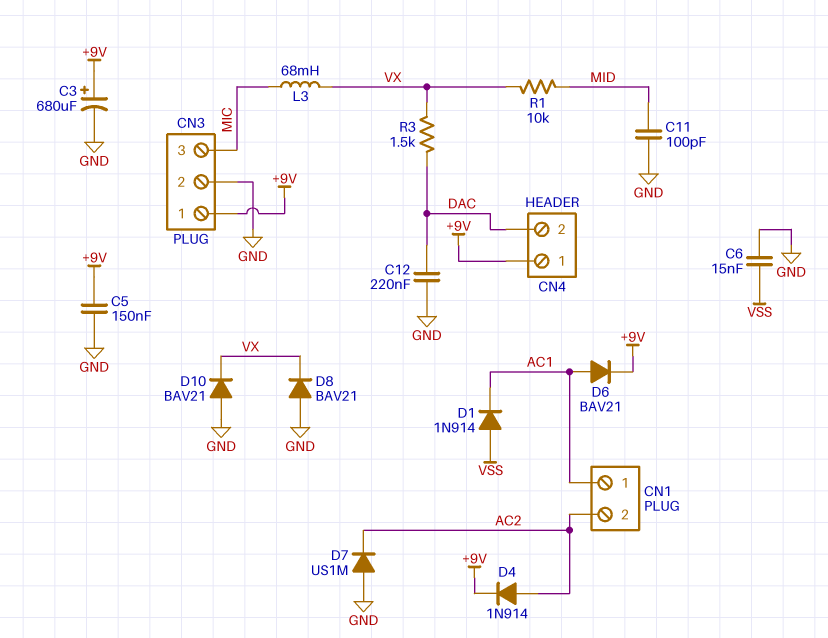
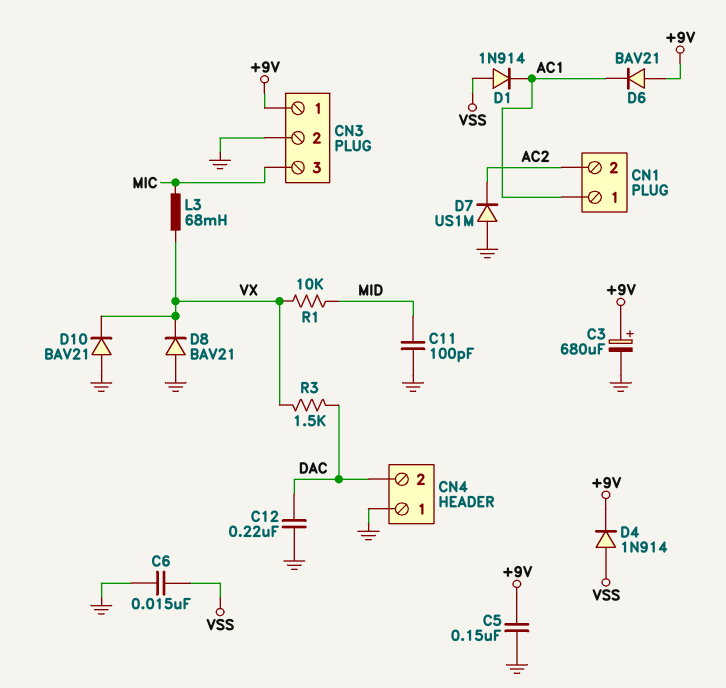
CN4 pin 1: +9V -> GND
D4: diode 1N914 (A AC2, K +9V) -> diode 1N914 (A VSS, K +9V)
D6: diode BAV21 (A AC1, K +9V) -> diode BAV21 (A +9V, K AC1)

